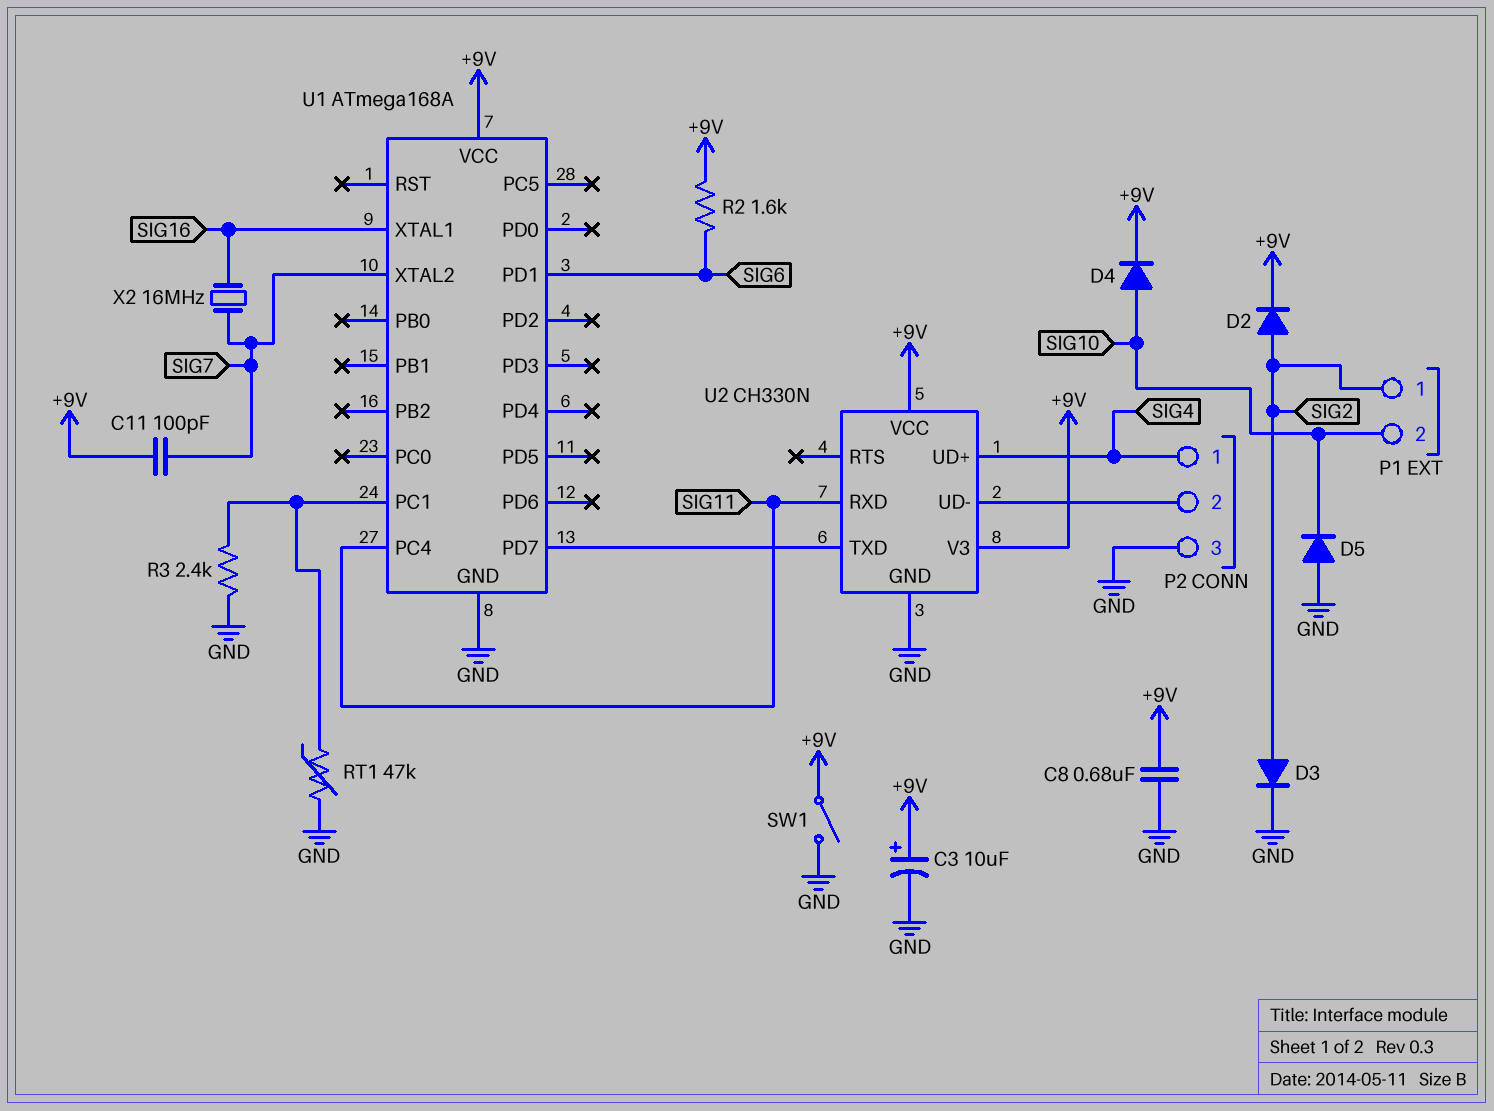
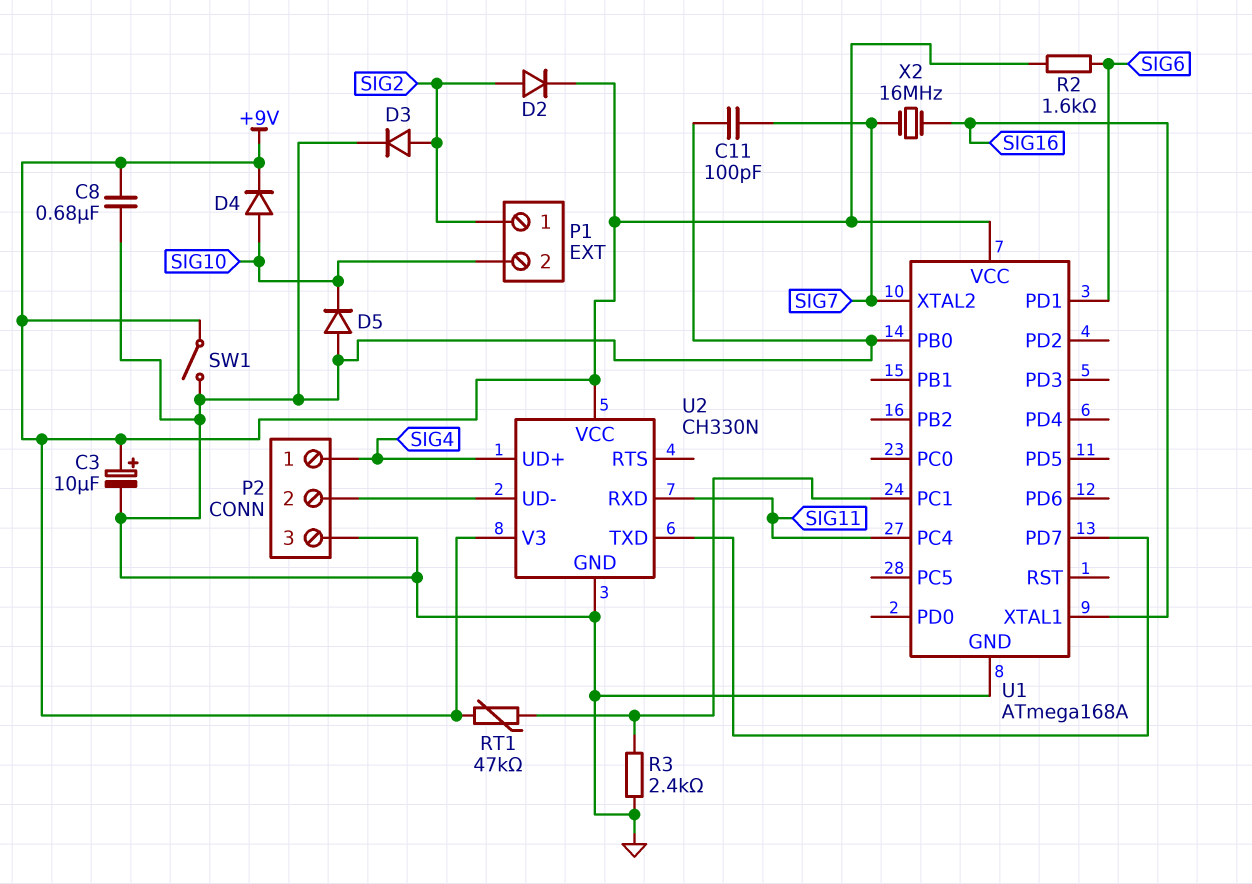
C11: 100pF (+9V, SIG7) -> 100pF (GND, SIG7)
RT1: 47k (GND, U1/PC1) -> 47k (+9V, U1/PC1)
U1 pin PB0: none -> GND

